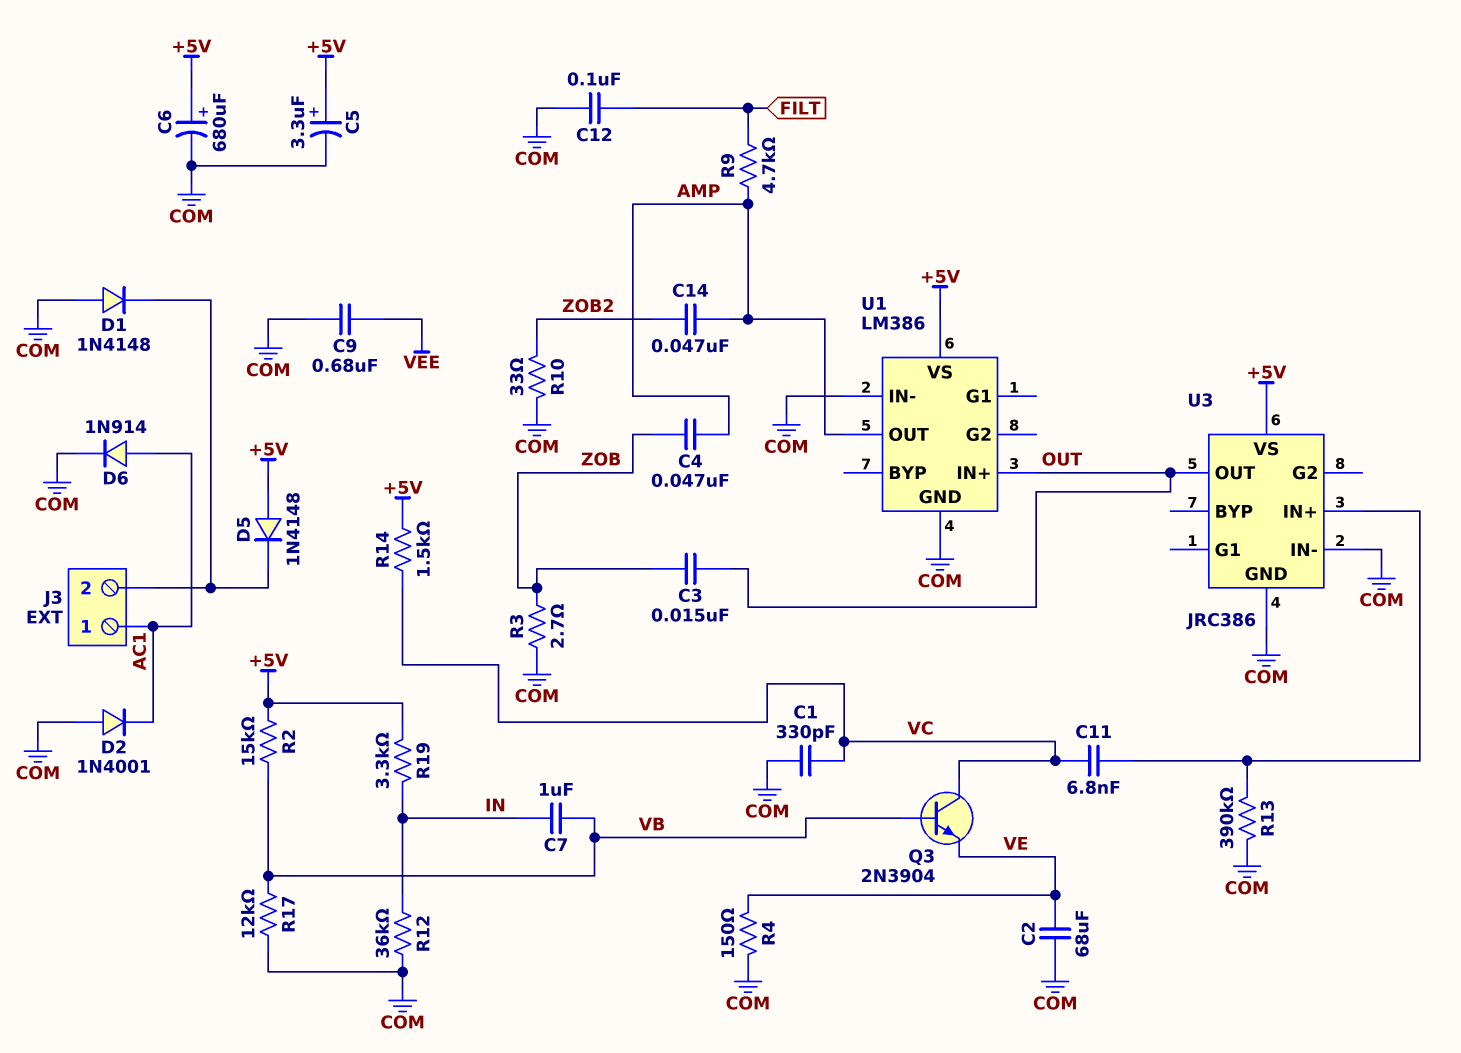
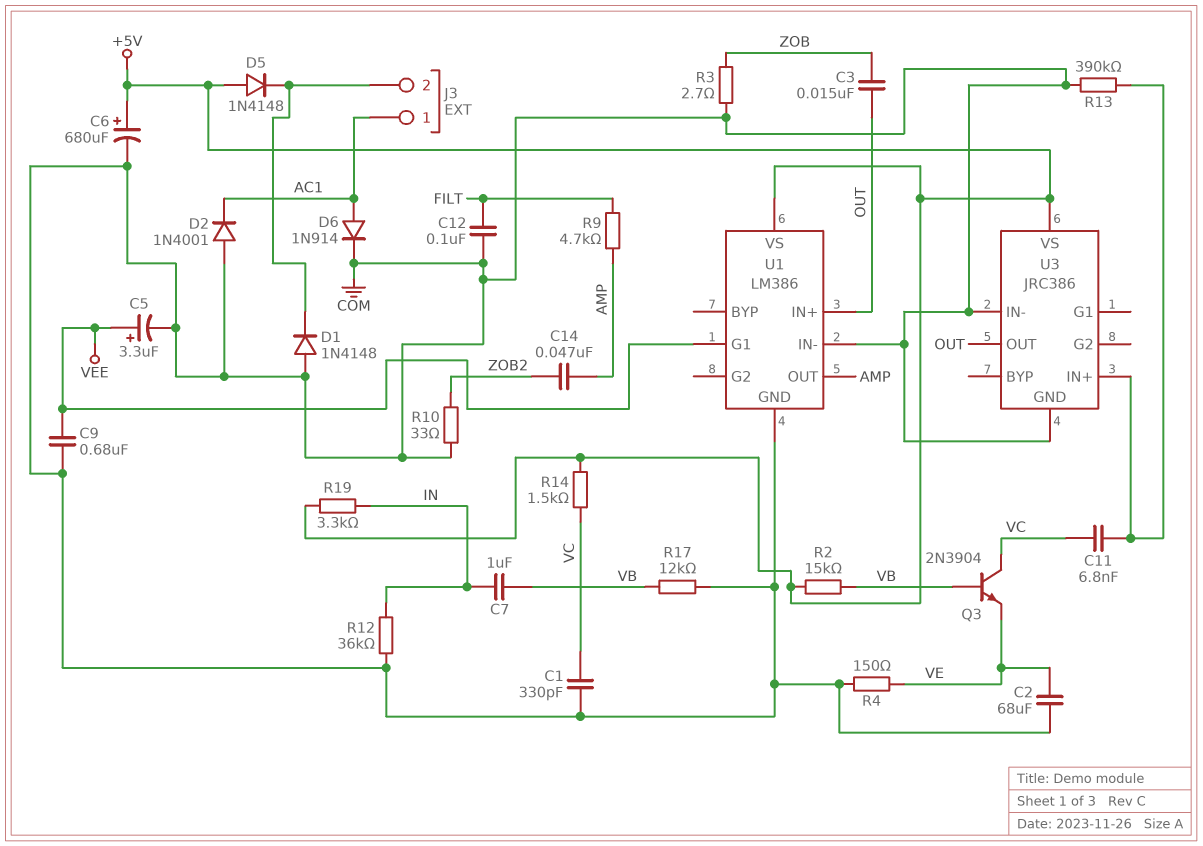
C4: 47nF (AMP, ZOB) -> none
C5: 3.3uF (plus +5V, minus COM) -> 3.3uF (plus VEE, minus COM)
U1 pin G1: none -> VEE

